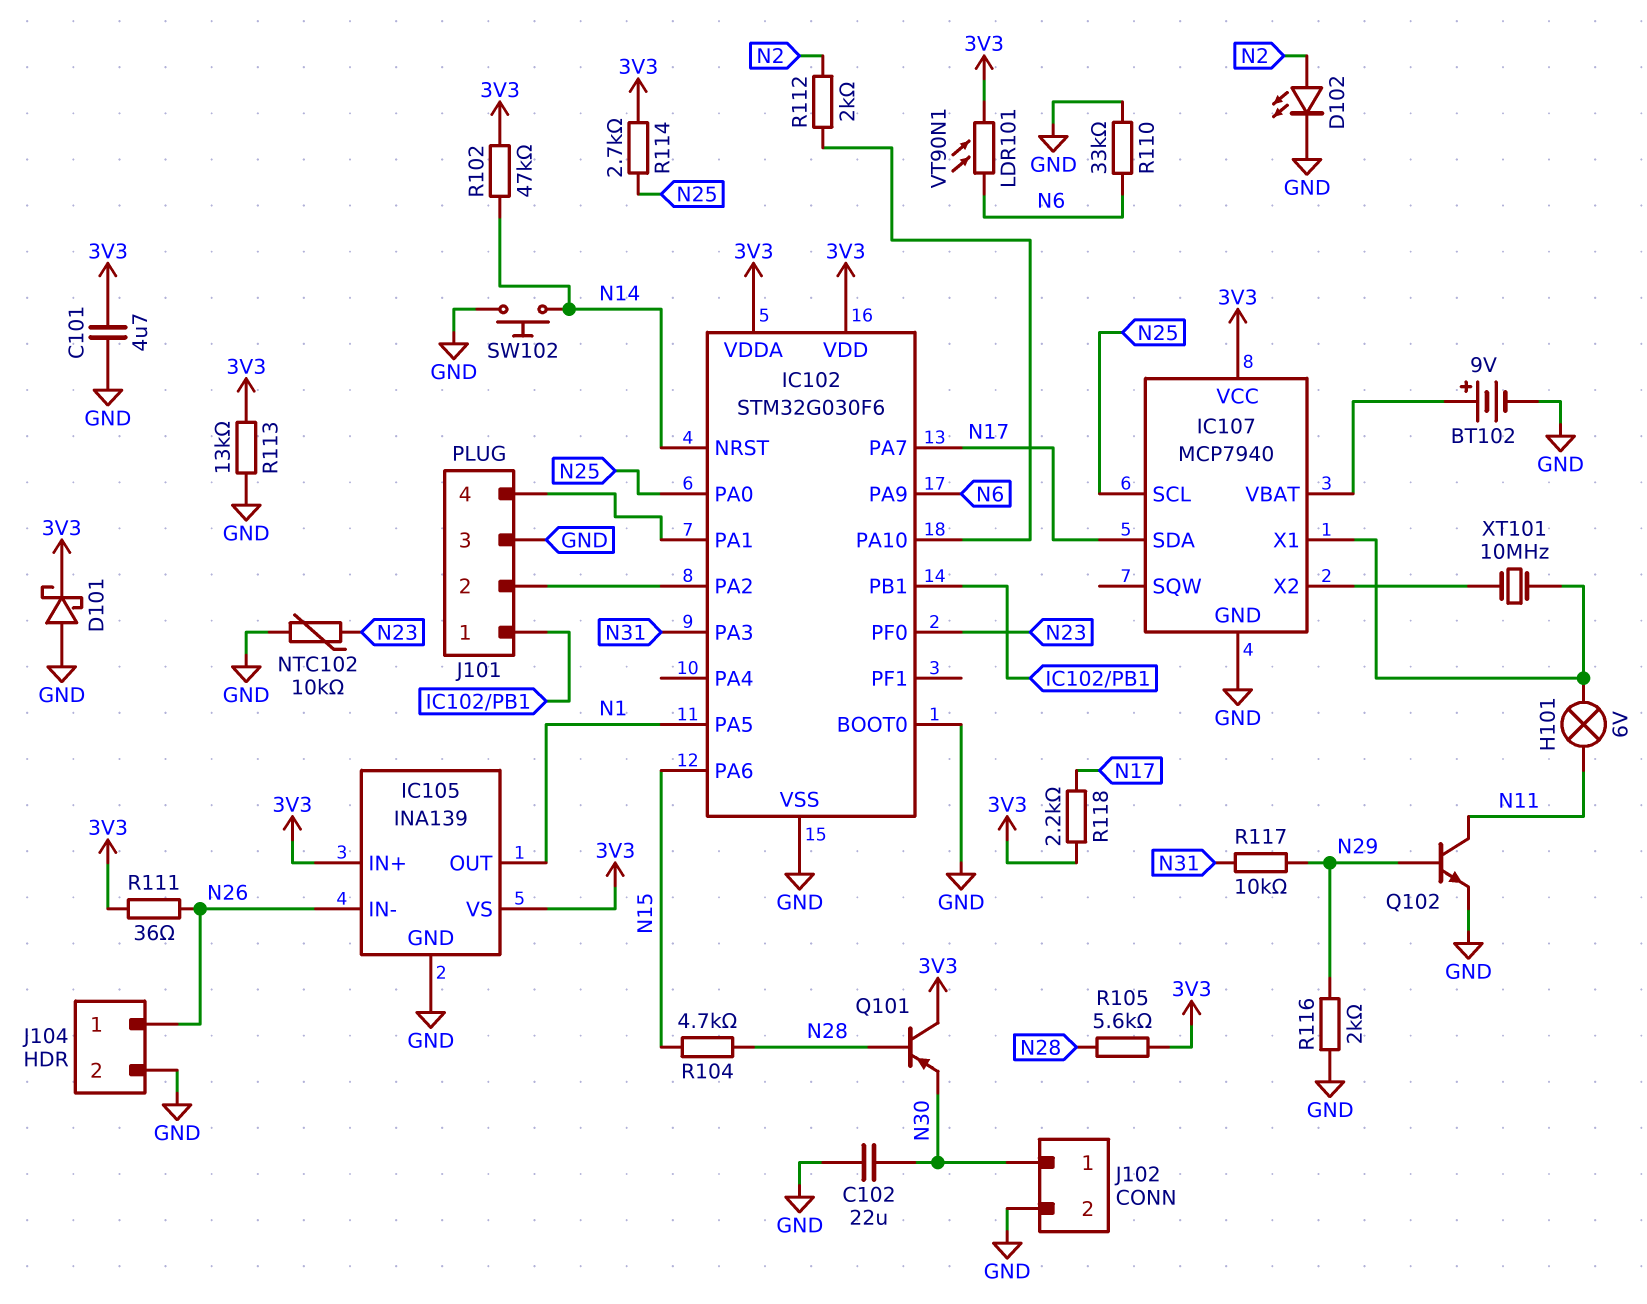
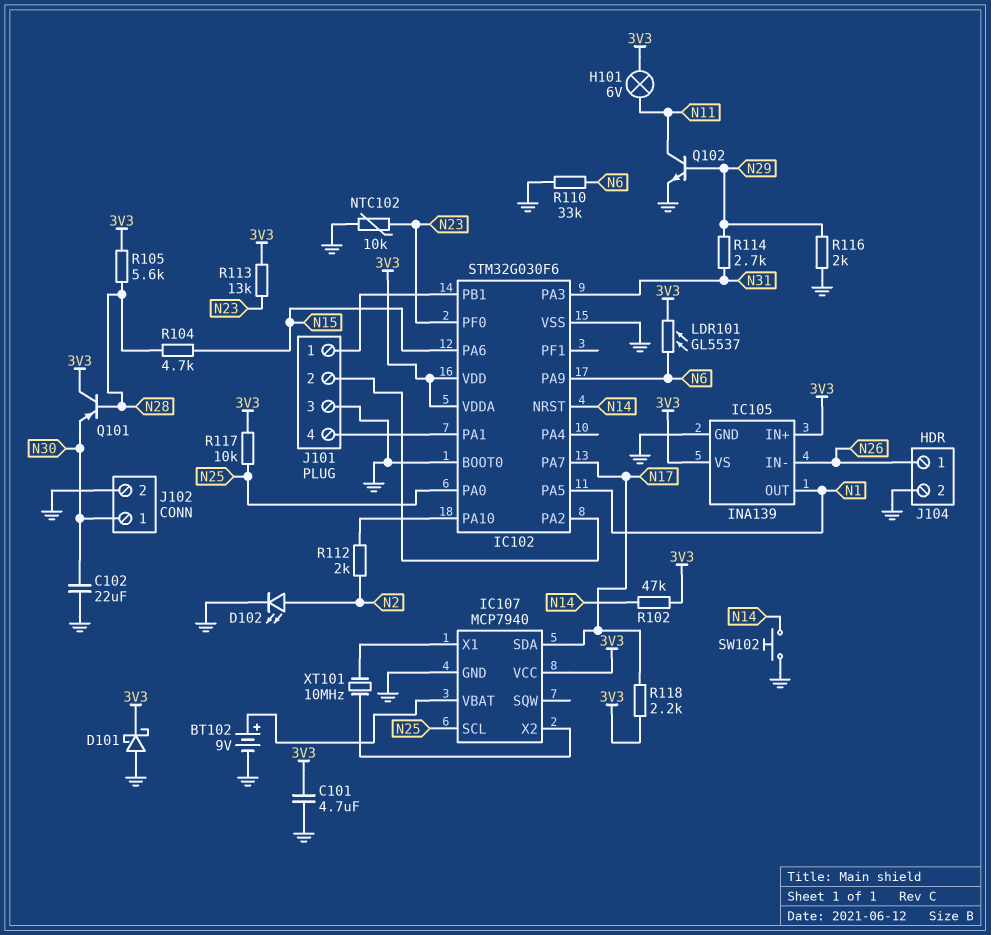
H101: lamp 6V (IC107/X1, N11) -> lamp 6V (3V3, N11)
LDR101: VT90N1 (3V3, N6) -> GL5537 (3V3, N6)
R111: 36 (3V3, N26) -> none
R113: 13k (3V3, GND) -> 13k (3V3, N23)
R114: 2.7k (3V3, N25) -> 2.7k (N29, N31)
R117: 10k (N29, N31) -> 10k (3V3, N25)

